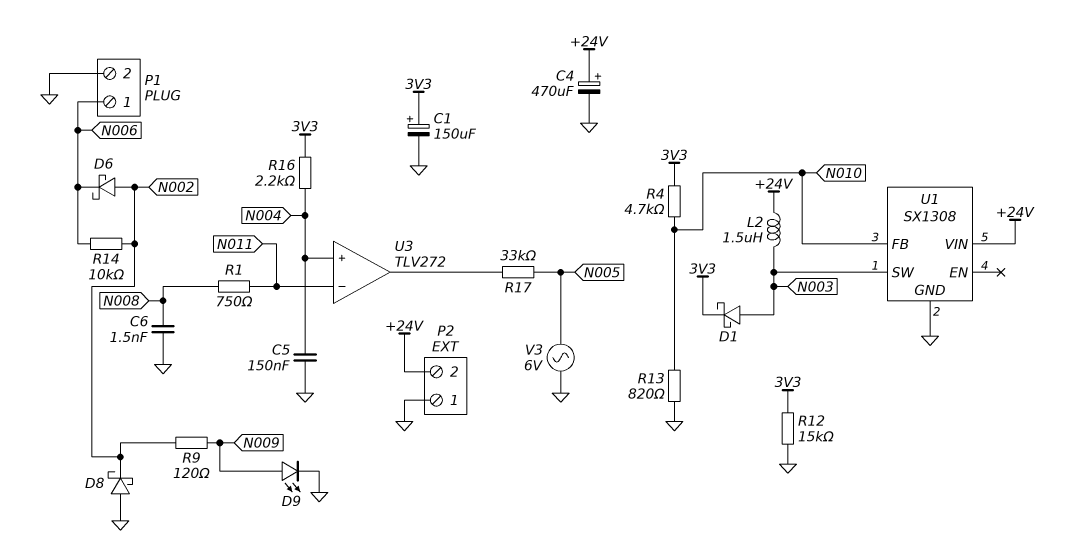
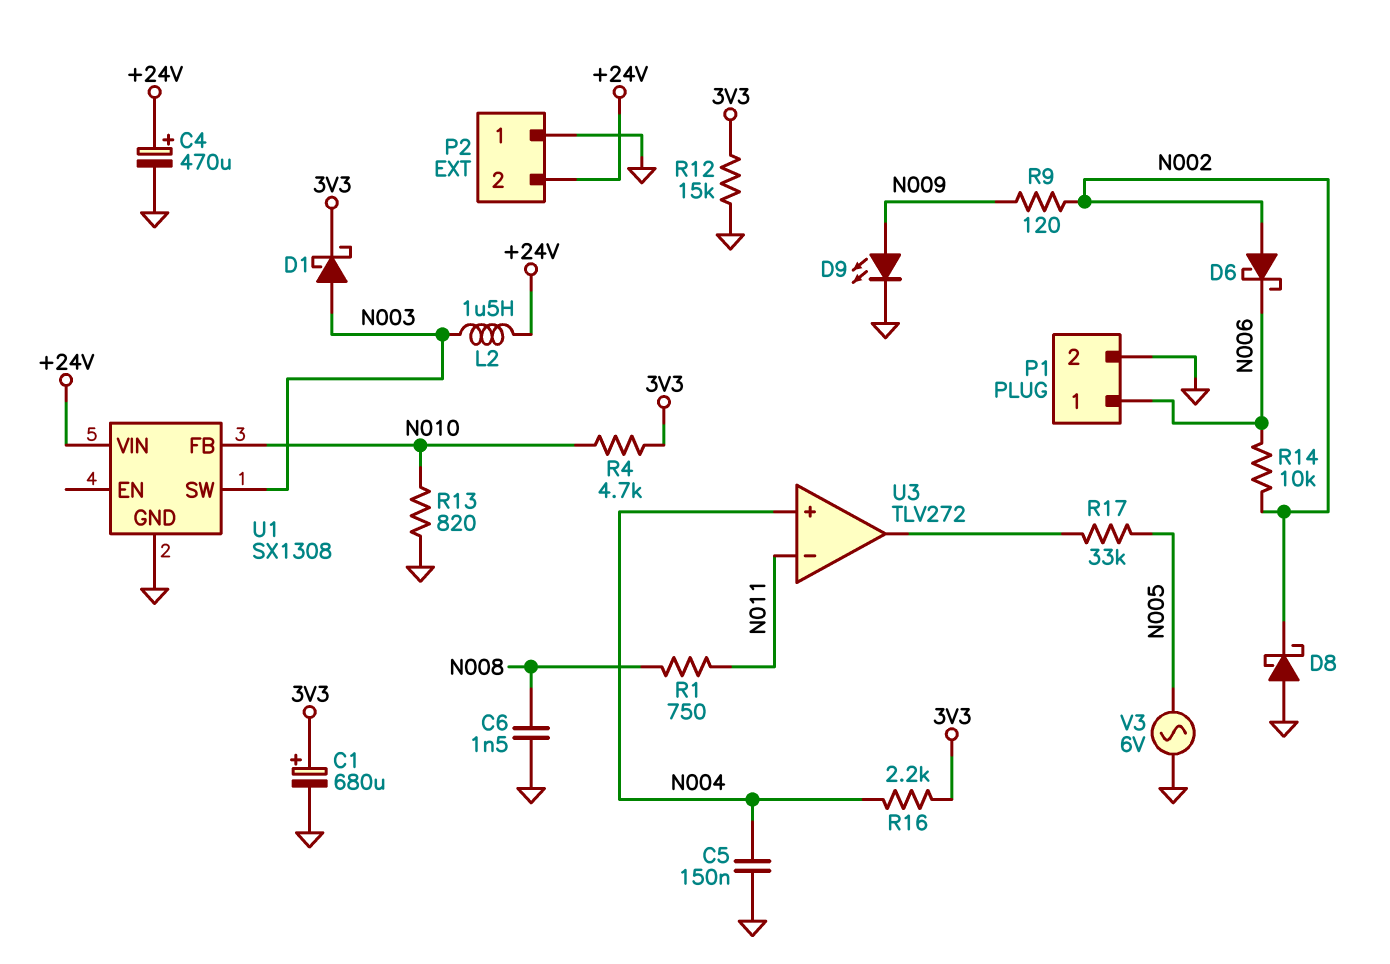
C1: 150uF (plus 3V3, minus GND) -> 680uF (plus 3V3, minus GND)

